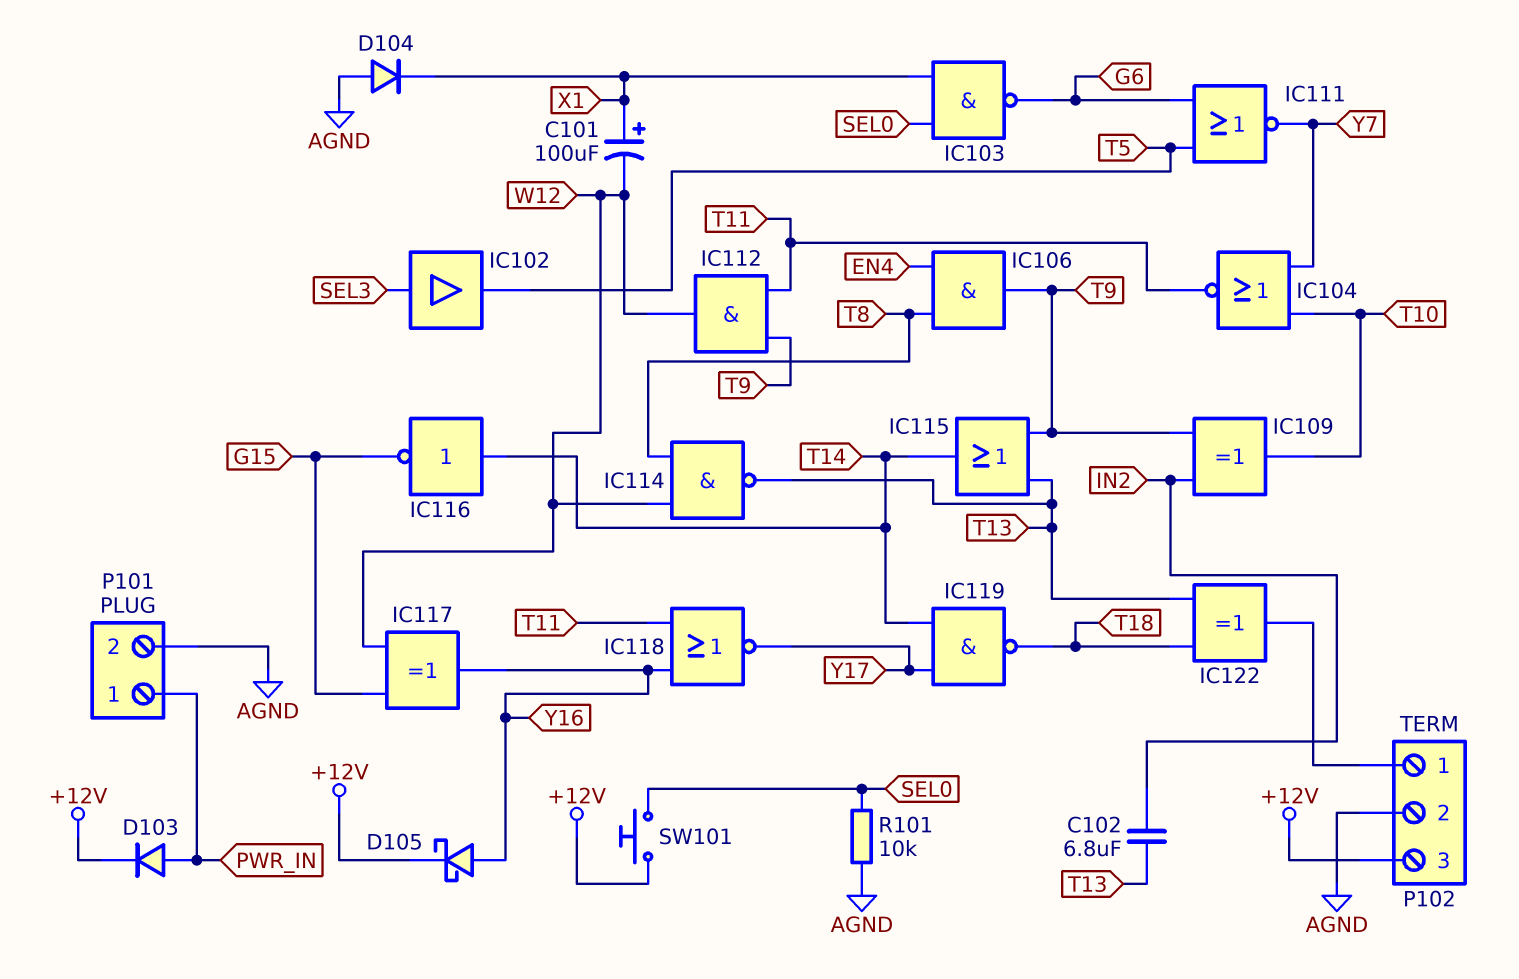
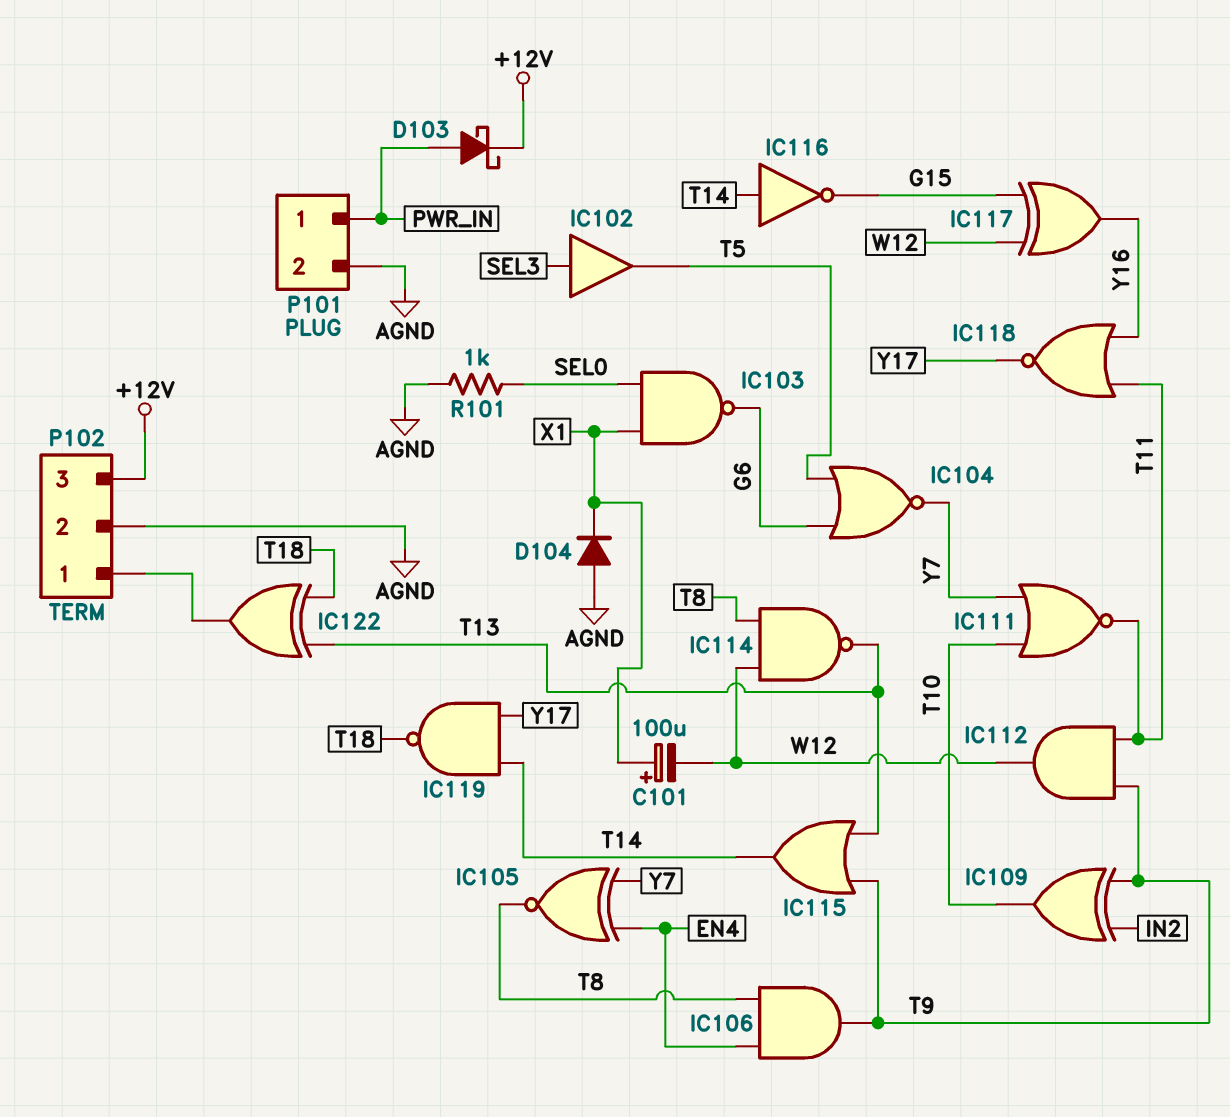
C102: 6.8uF (IN2, T13) -> none
D103: diode (A PWR_IN, K +12V) -> schottky (A PWR_IN, K +12V)
D105: schottky (A Y16, K +12V) -> none
IC104: NOR (in T10, in Y7, out T11) -> NOR (in G6, in T5, out Y7)
IC105: none -> XNOR (in EN4, in Y7, out T8)
IC111: NOR (in G6, in T5, out Y7) -> NOR (in T10, in Y7, out T11)
R101: 10k (AGND, SEL0) -> 1k (AGND, SEL0)
SW101: button (+12V, SEL0) -> none

